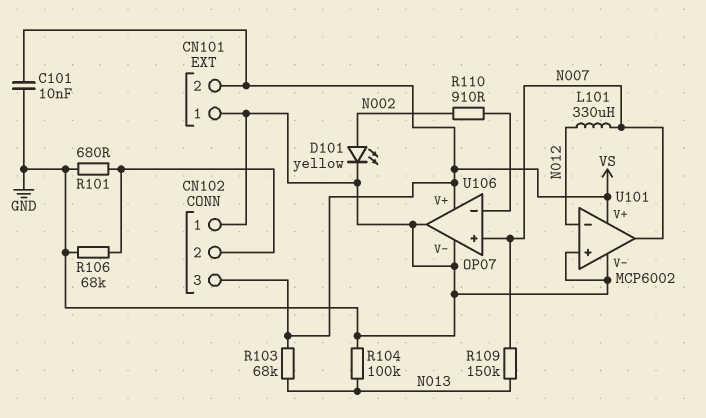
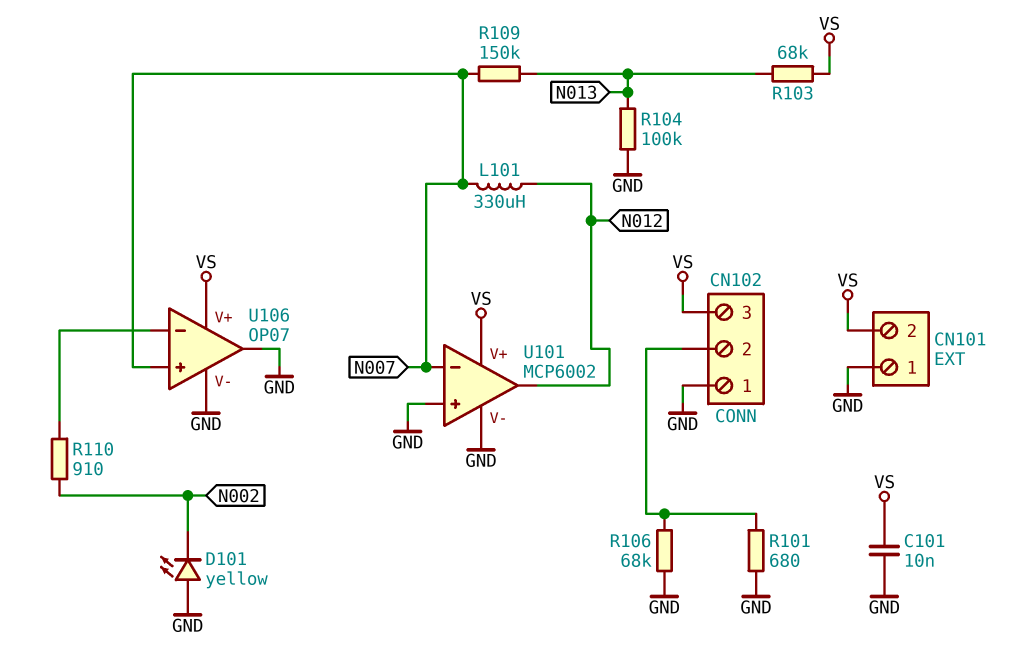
D101: LED yellow (A N002, K GND) -> LED yellow (A GND, K N002)
U101 pin in-: N012 -> N007
U101 pin out: N007 -> N012

